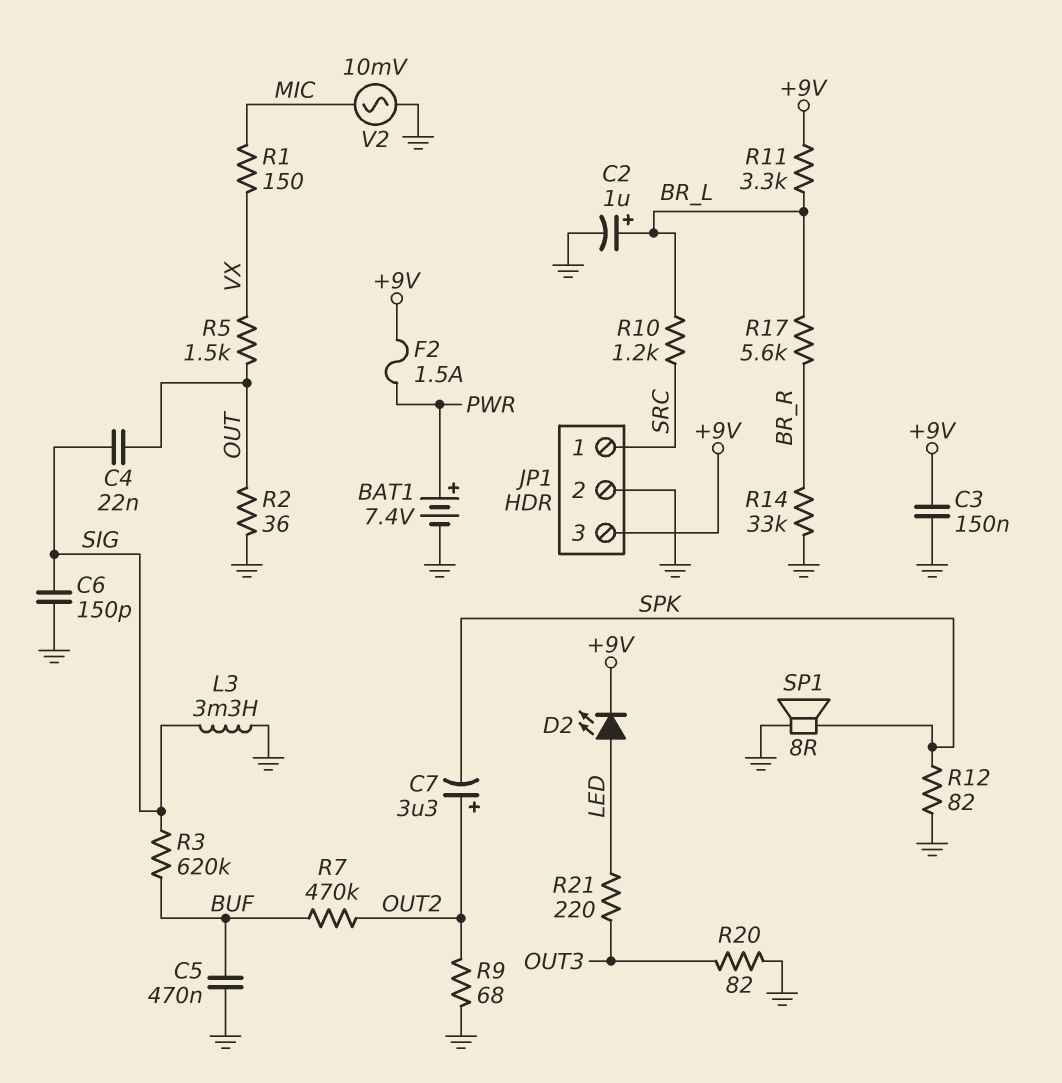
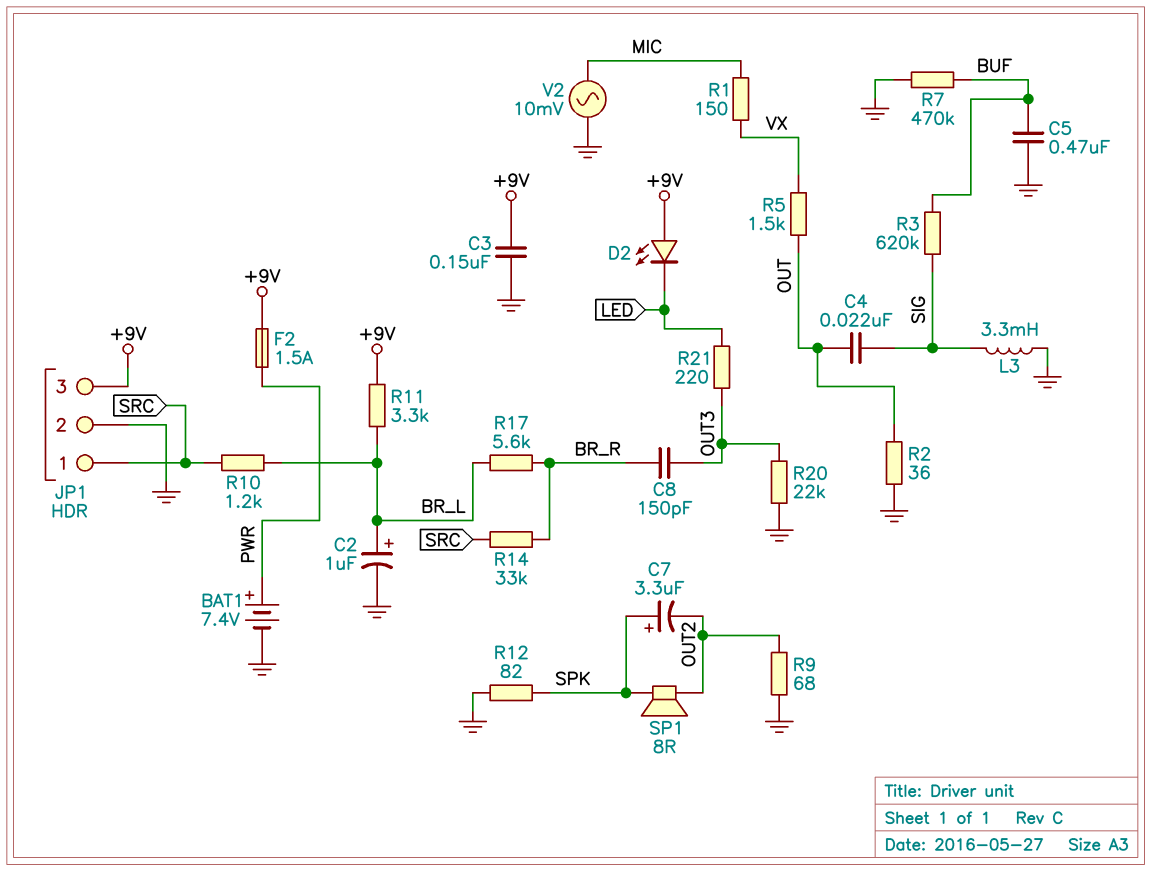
C6: 150pF (GND, SIG) -> none
C7: 3.3uF (plus OUT2, minus SPK) -> 3.3uF (plus SPK, minus OUT2)
C8: none -> 150pF (BR_R, OUT3)
D2: LED (A LED, K +9V) -> LED (A +9V, K LED)
R7: 470k (BUF, OUT2) -> 470k (BUF, GND)
R14: 33k (BR_R, GND) -> 33k (BR_R, SRC)
R20: 82 (GND, OUT3) -> 22k (GND, OUT3)
SP1: speaker 8R (GND, SPK) -> speaker 8R (OUT2, SPK)

